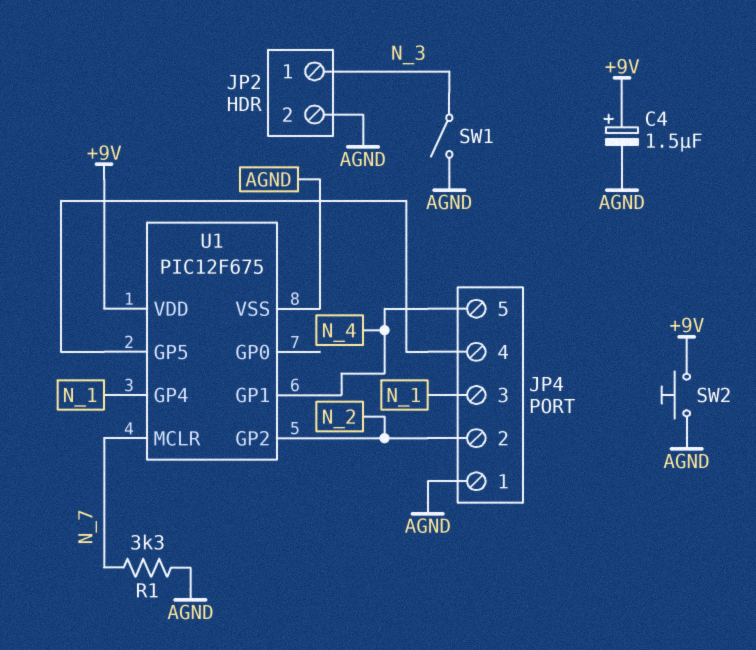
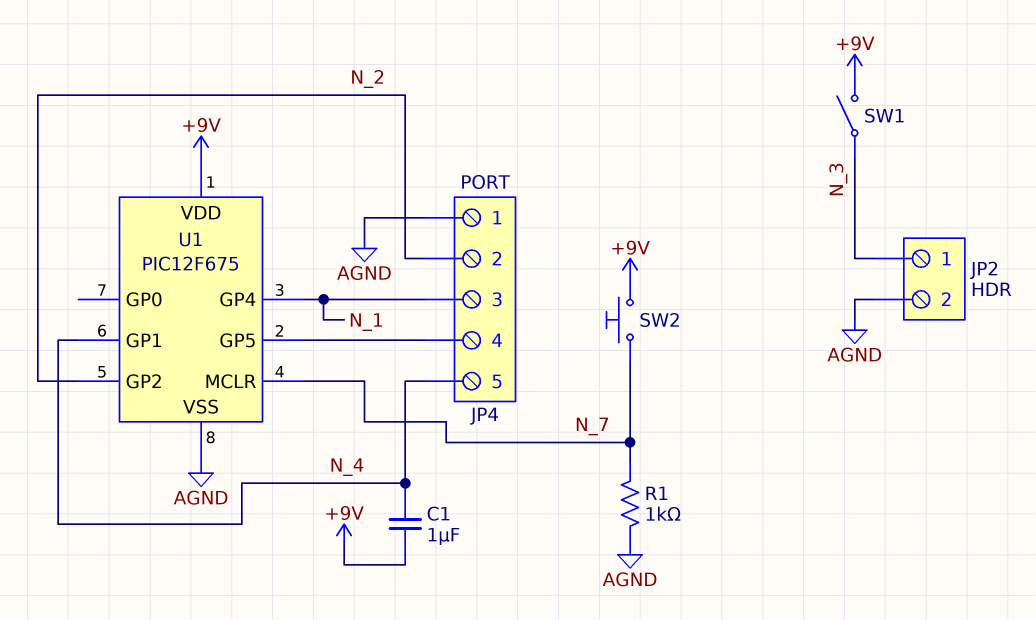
C1: none -> 1uF (+9V, N_4)
C4: 1.5uF (plus +9V, minus AGND) -> none
R1: 3.3k (AGND, N_7) -> 1k (AGND, N_7)
SW1: switch (AGND, N_3) -> switch (+9V, N_3)
SW2: button (+9V, AGND) -> button (+9V, N_7)

